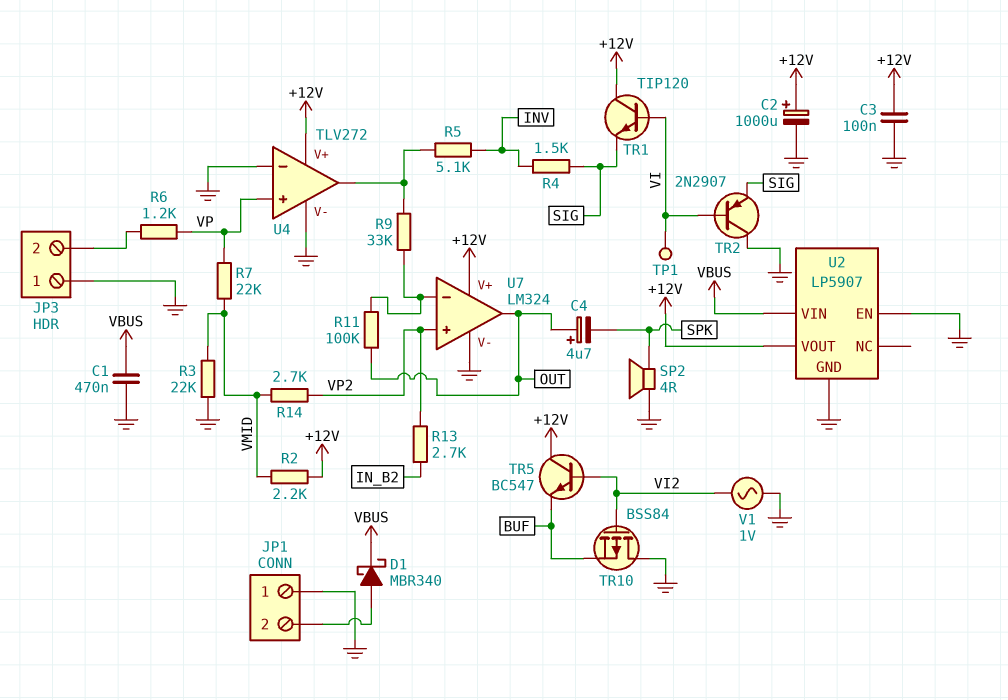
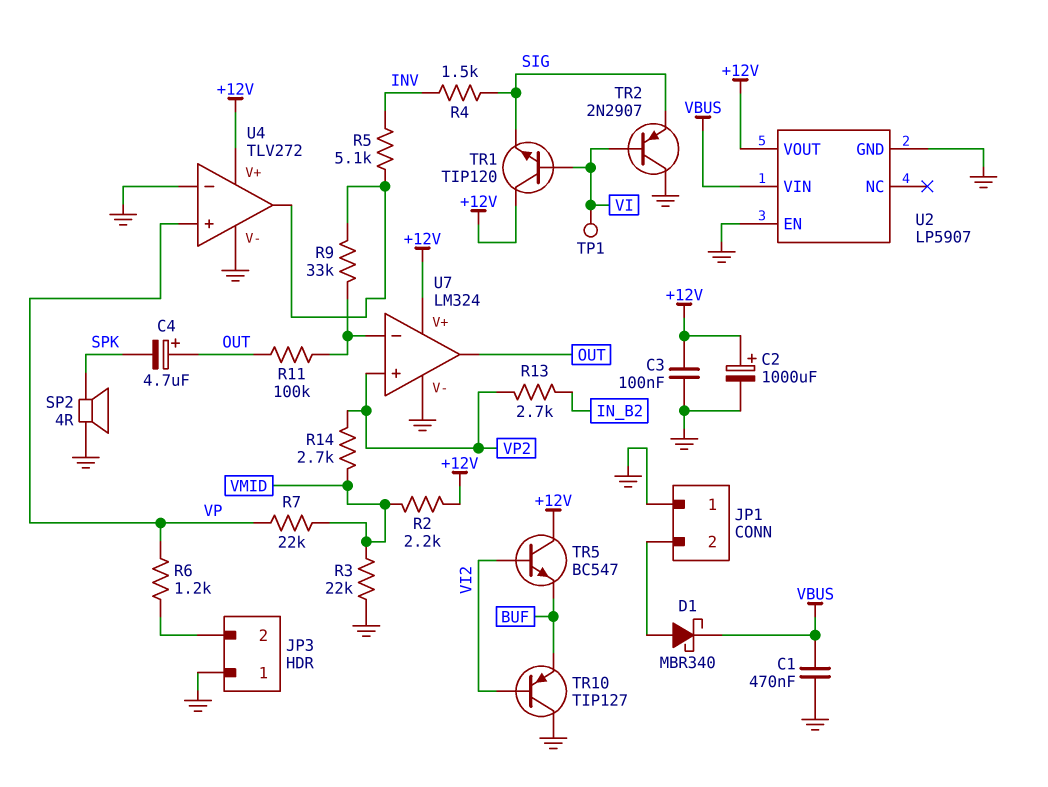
TR10: PMOS BSS84 (G VI2, D GND, S BUF) -> PNP TIP127 (B VI2, C GND, E BUF)
V1: AC 1V (GND, VI2) -> none

